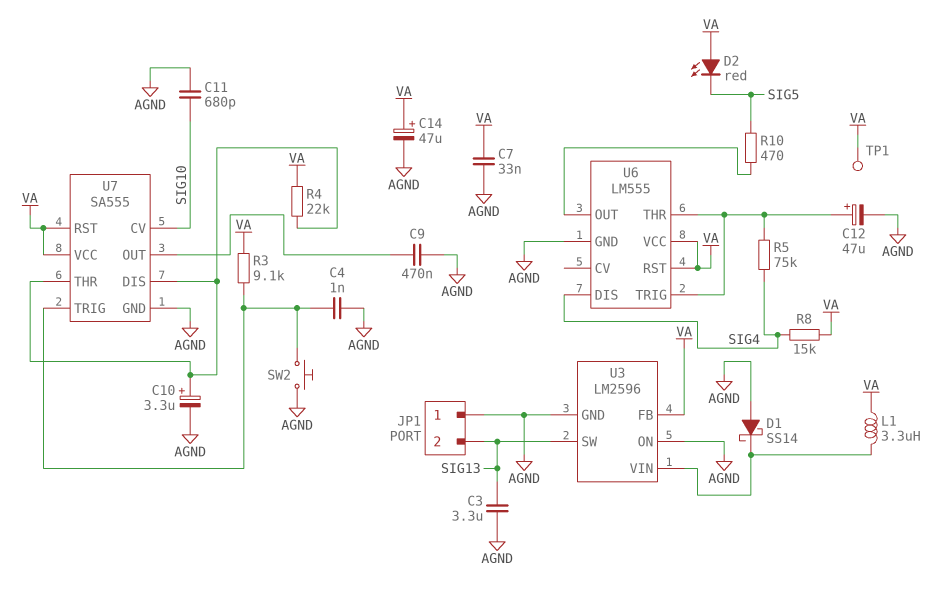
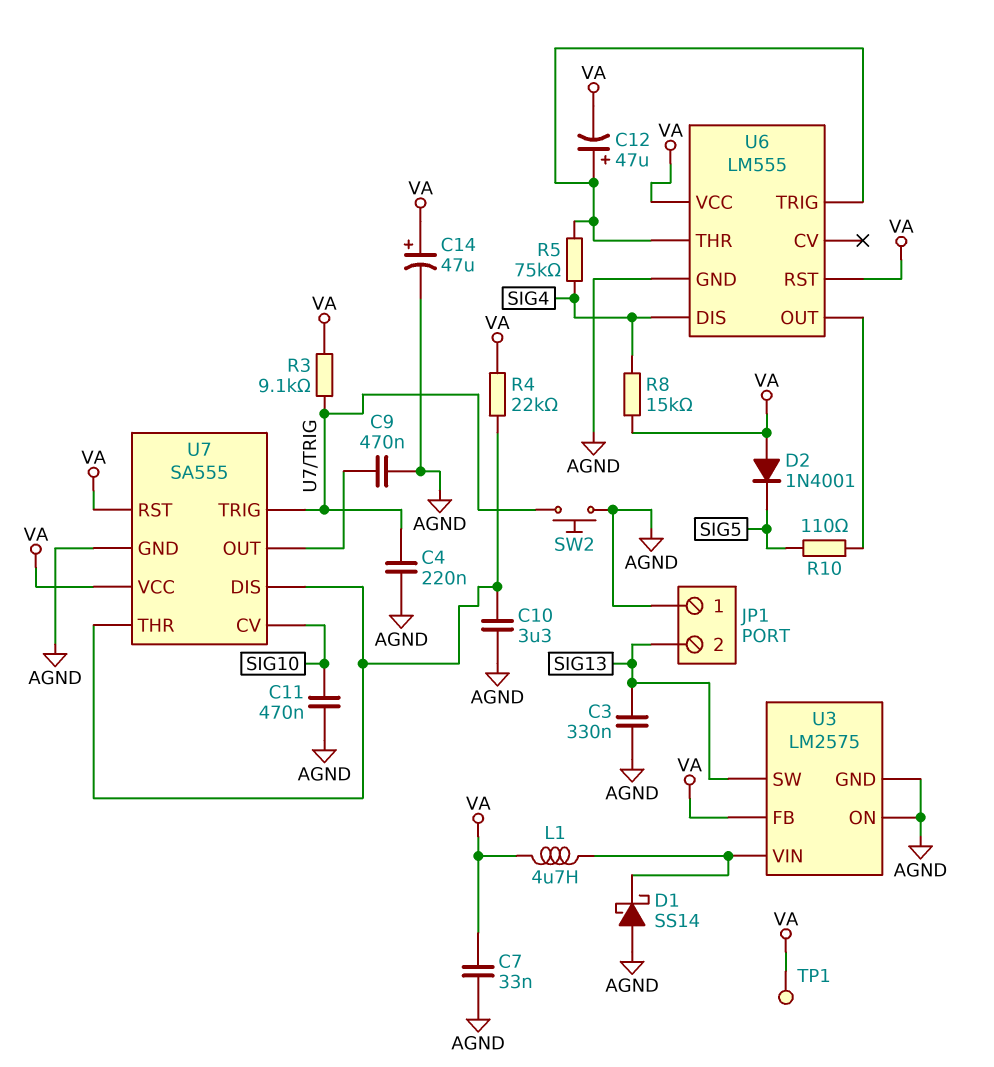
C3: 3.3uF (AGND, SIG13) -> 330nF (AGND, SIG13)
C4: 1nF (AGND, U7/TRIG) -> 220nF (AGND, U7/TRIG)
C10: 3.3uF (plus U7/DIS, minus AGND) -> 3.3uF (AGND, U7/DIS)
C11: 680pF (AGND, SIG10) -> 470nF (AGND, SIG10)
C12: 47uF (plus U6/THR, minus AGND) -> 47uF (plus U6/THR, minus VA)
D2: LED red (A VA, K SIG5) -> diode 1N4001 (A VA, K SIG5)
L1: 3.3uH (U3/VIN, VA) -> 4.7uH (U3/VIN, VA)
R10: 470 (SIG5, U6/OUT) -> 110 (SIG5, U6/OUT)
U3: LM2596 -> LM2575

